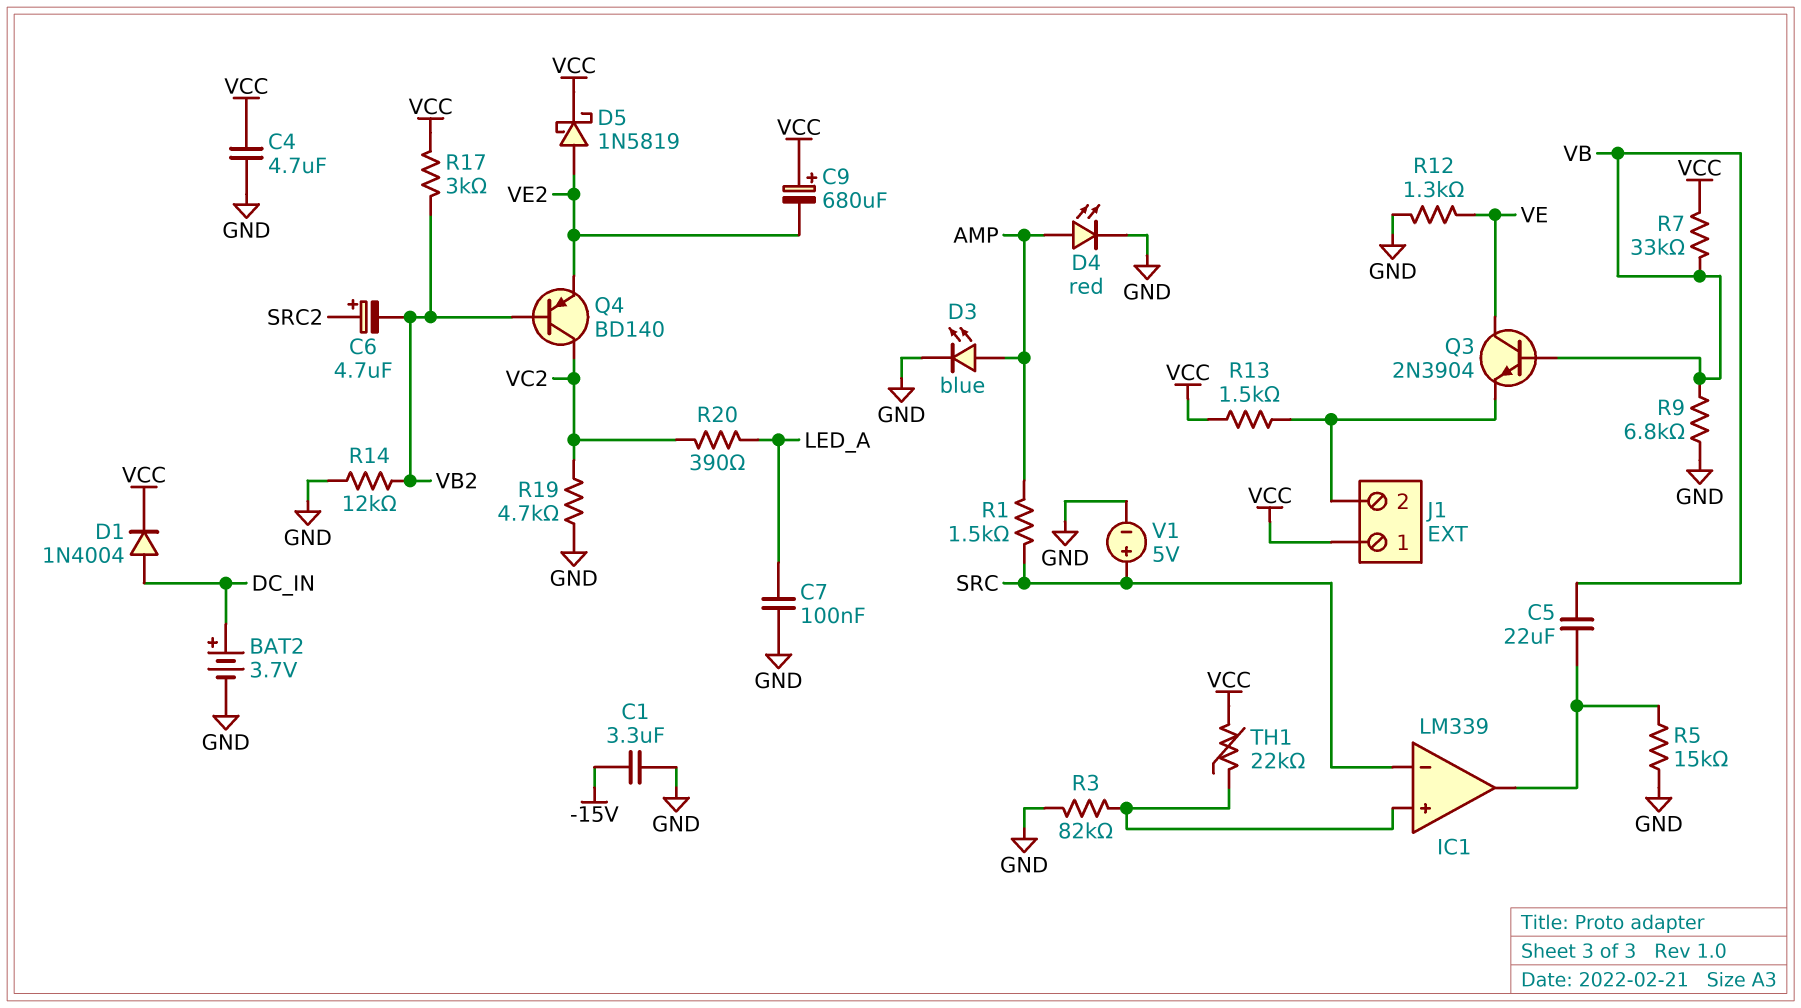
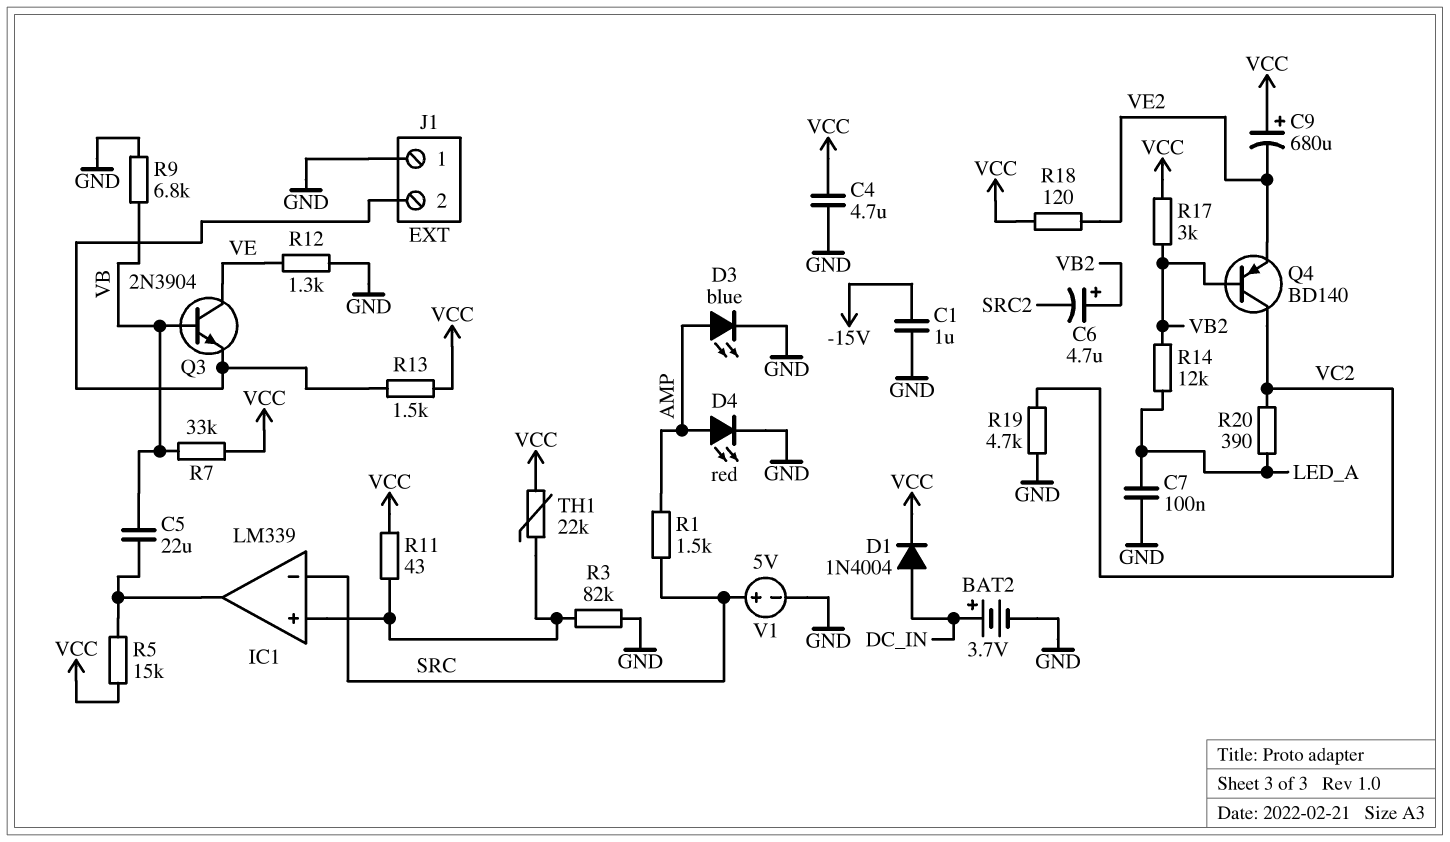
C1: 3.3uF (-15V, GND) -> 1uF (-15V, GND)
C6: 4.7uF (plus SRC2, minus VB2) -> 4.7uF (plus VB2, minus SRC2)
D5: schottky 1N5819 (A VE2, K VCC) -> none
J1 pin 1: VCC -> GND
R5: 15k (GND, IC1/out) -> 15k (IC1/out, VCC)
R11: none -> 43 (IC1/in+, VCC)
R14: 12k (GND, VB2) -> 12k (LED_A, VB2)
R18: none -> 120 (VCC, VE2)

